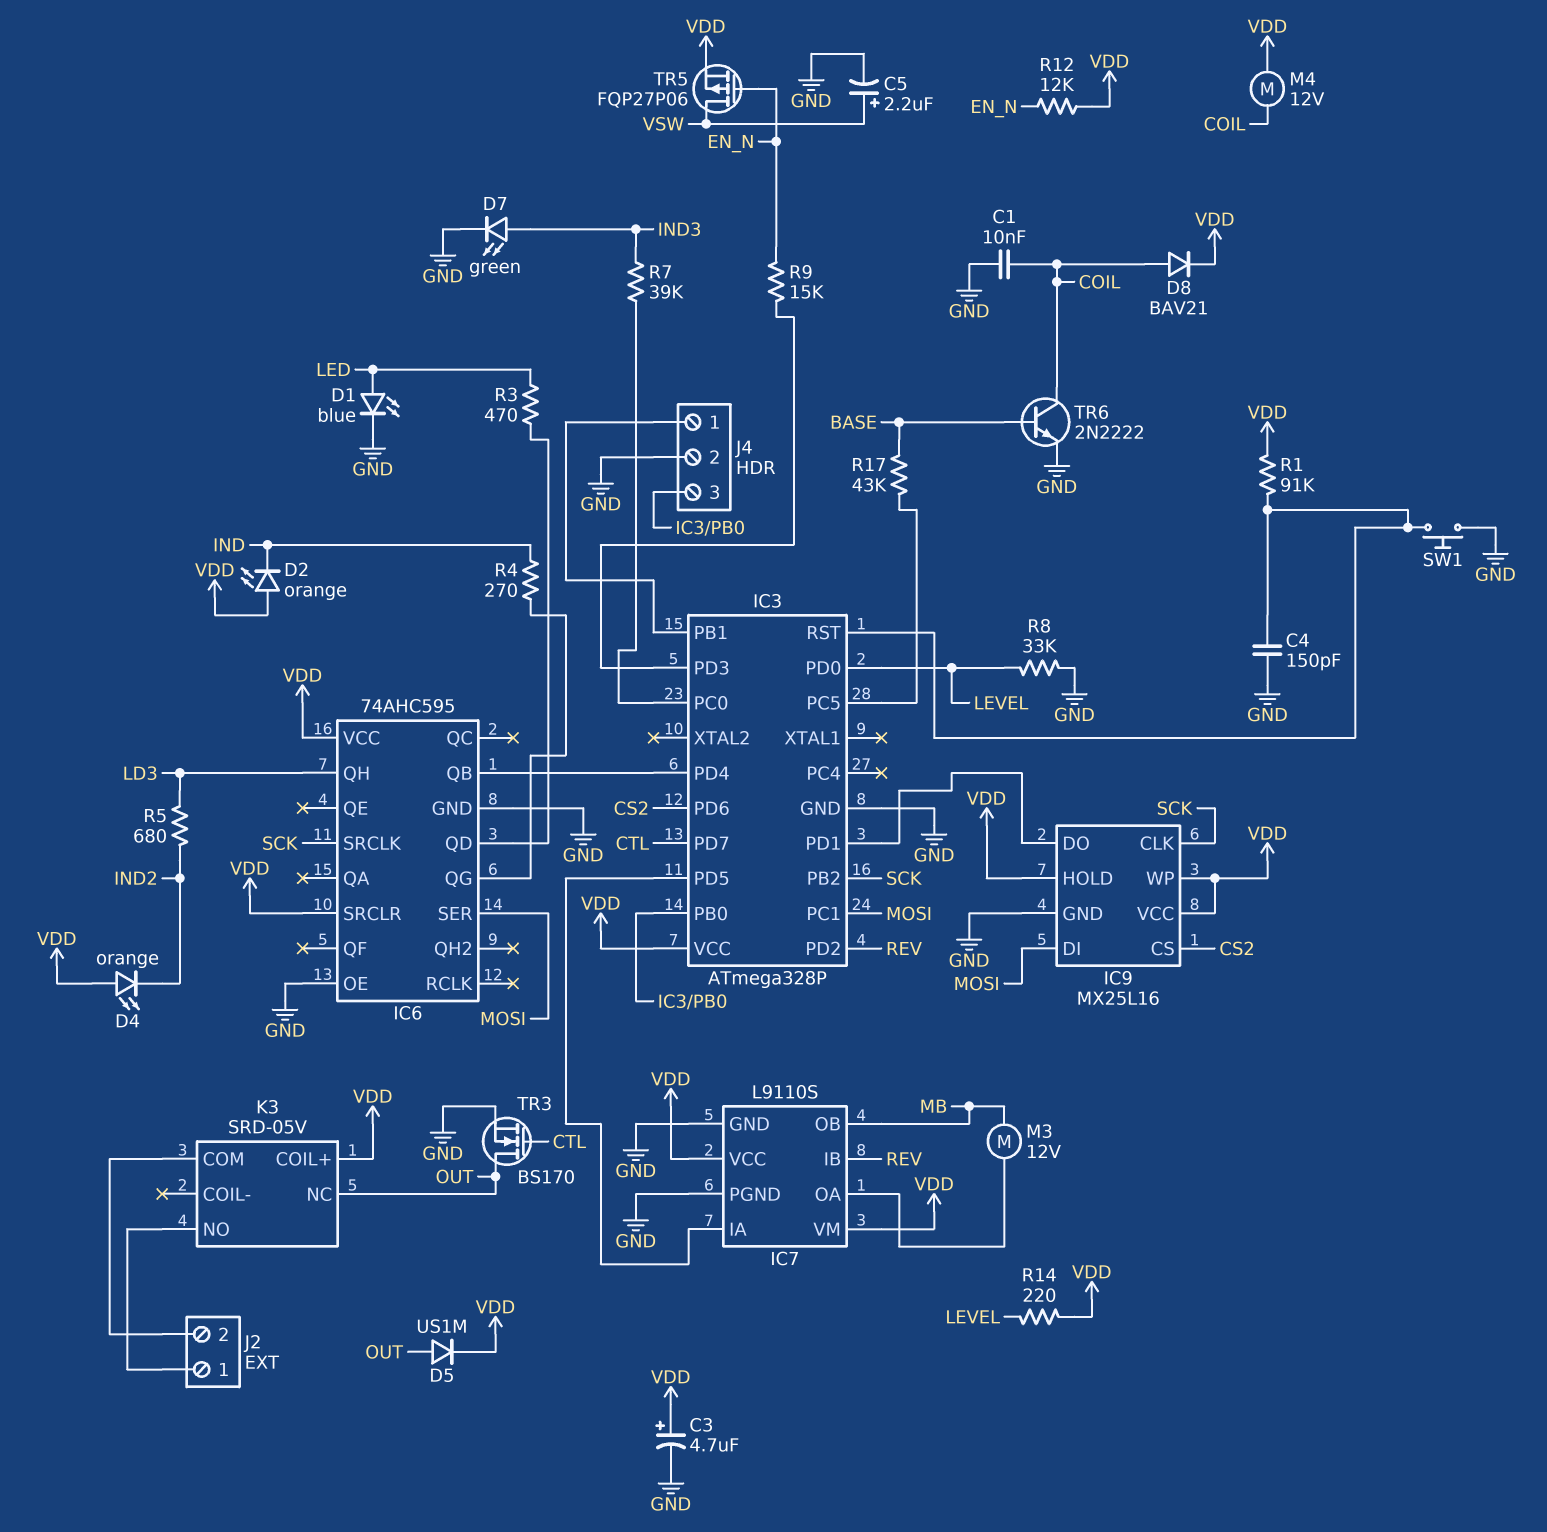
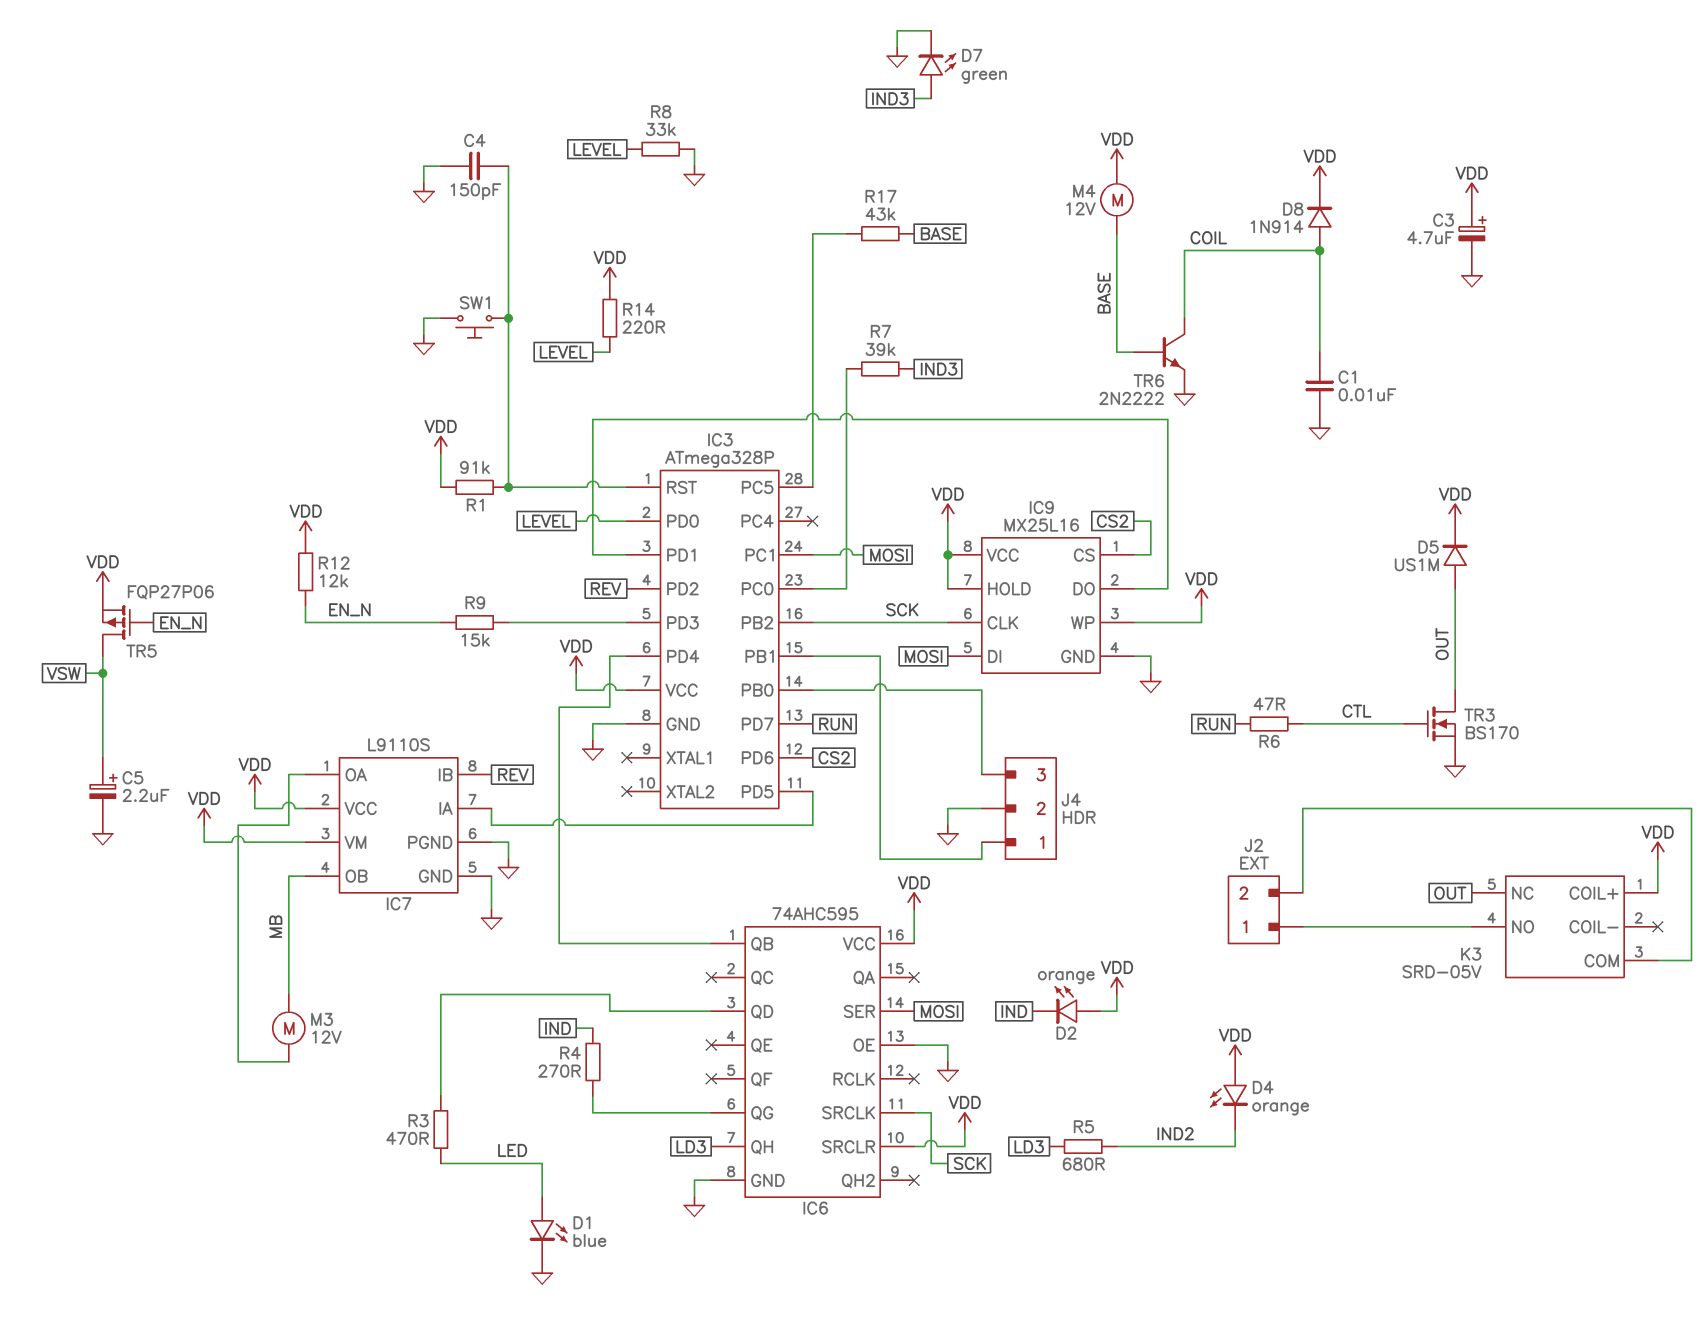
D8: diode BAV21 (A COIL, K VDD) -> diode 1N914 (A COIL, K VDD)
IC3 pin PD7: CTL -> RUN
M4: motor 12V (COIL, VDD) -> motor 12V (BASE, VDD)
R6: none -> 47 (CTL, RUN)

